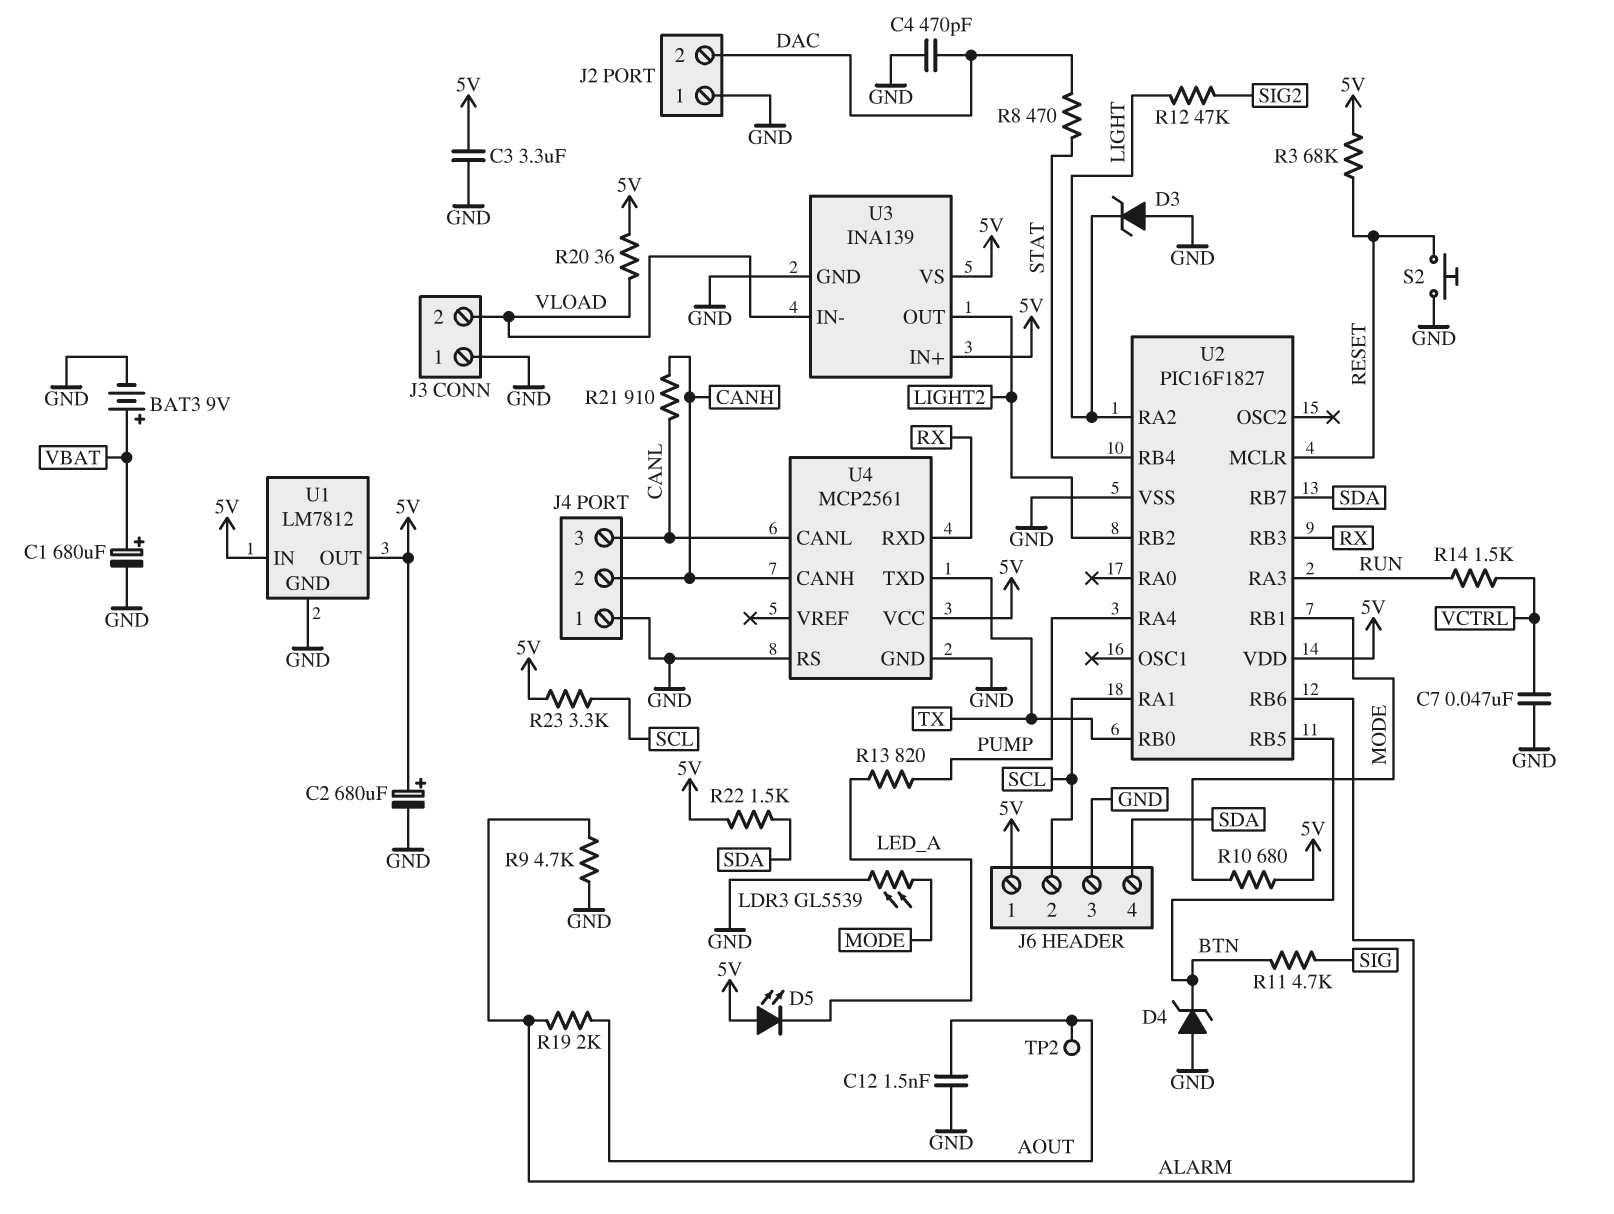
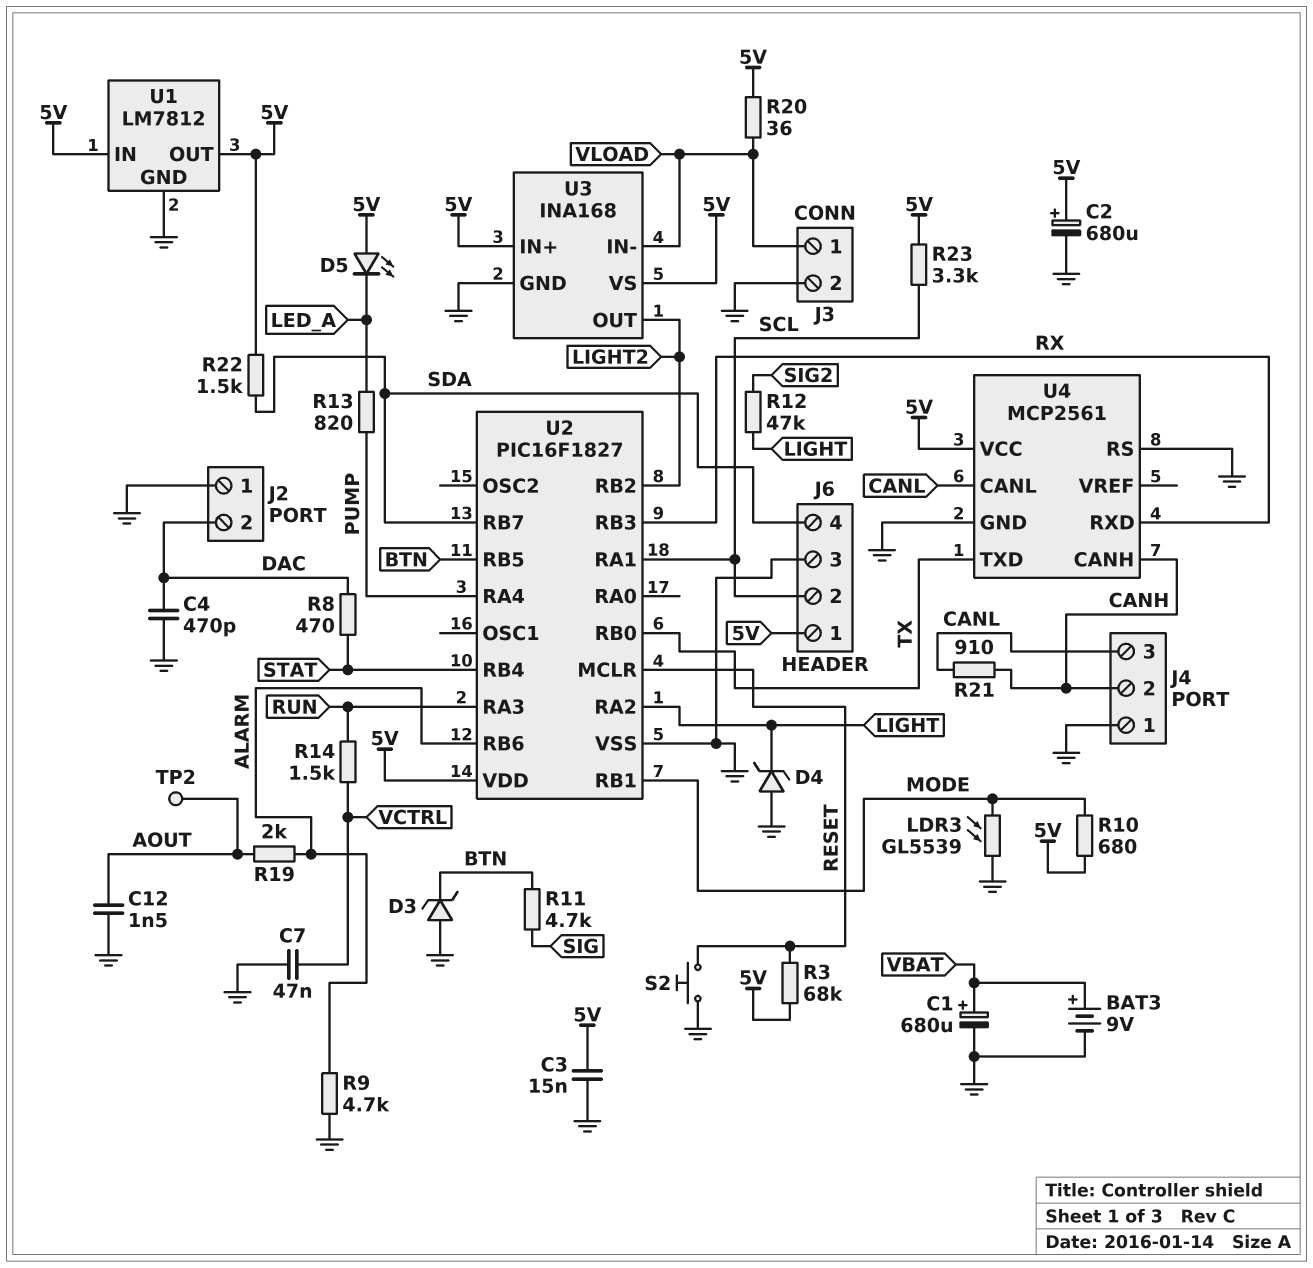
C3: 3.3uF (5V, GND) -> 15nF (5V, GND)
D3: zener (A GND, K LIGHT) -> zener (A GND, K BTN)
D4: zener (A GND, K BTN) -> zener (A GND, K LIGHT)
J3 pin 1: GND -> VLOAD
J3 pin 2: VLOAD -> GND
U3: INA139 -> INA168

